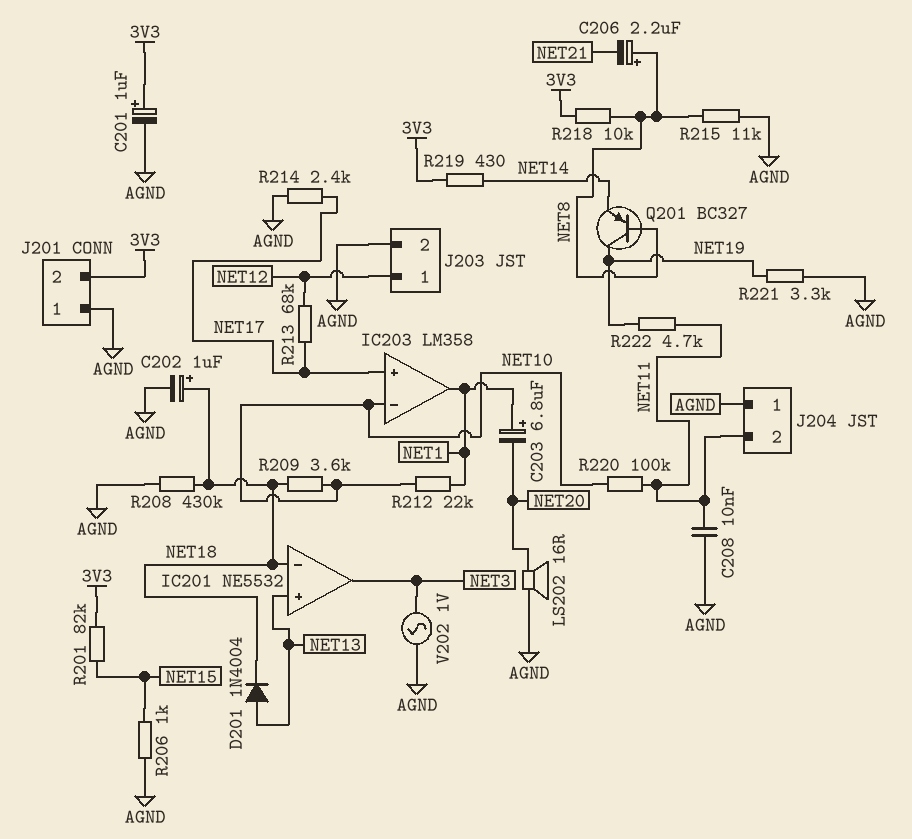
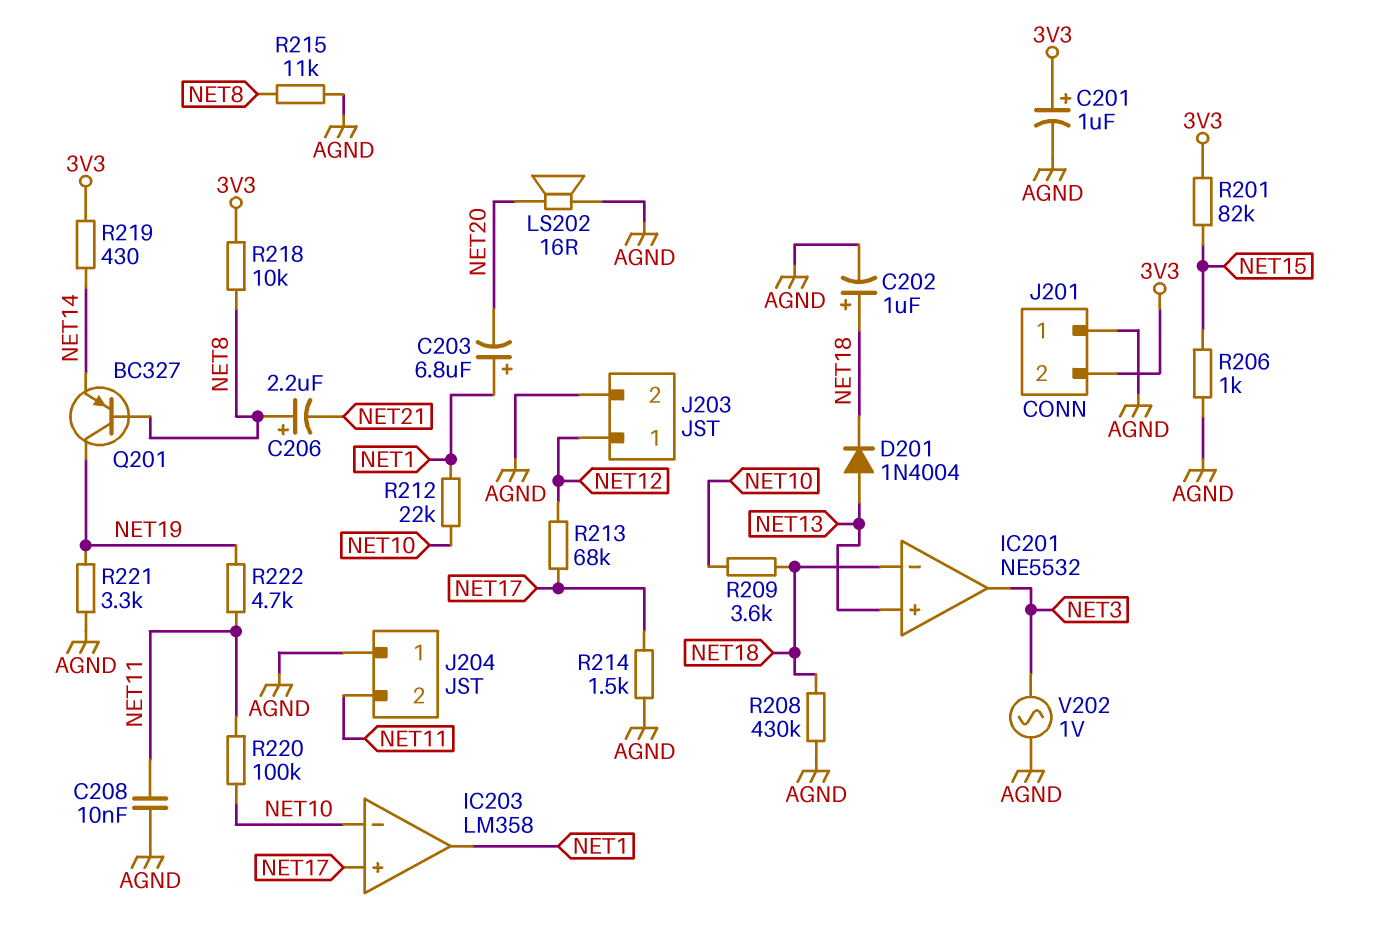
R214: 2.4k (AGND, NET17) -> 1.5k (AGND, NET17)

